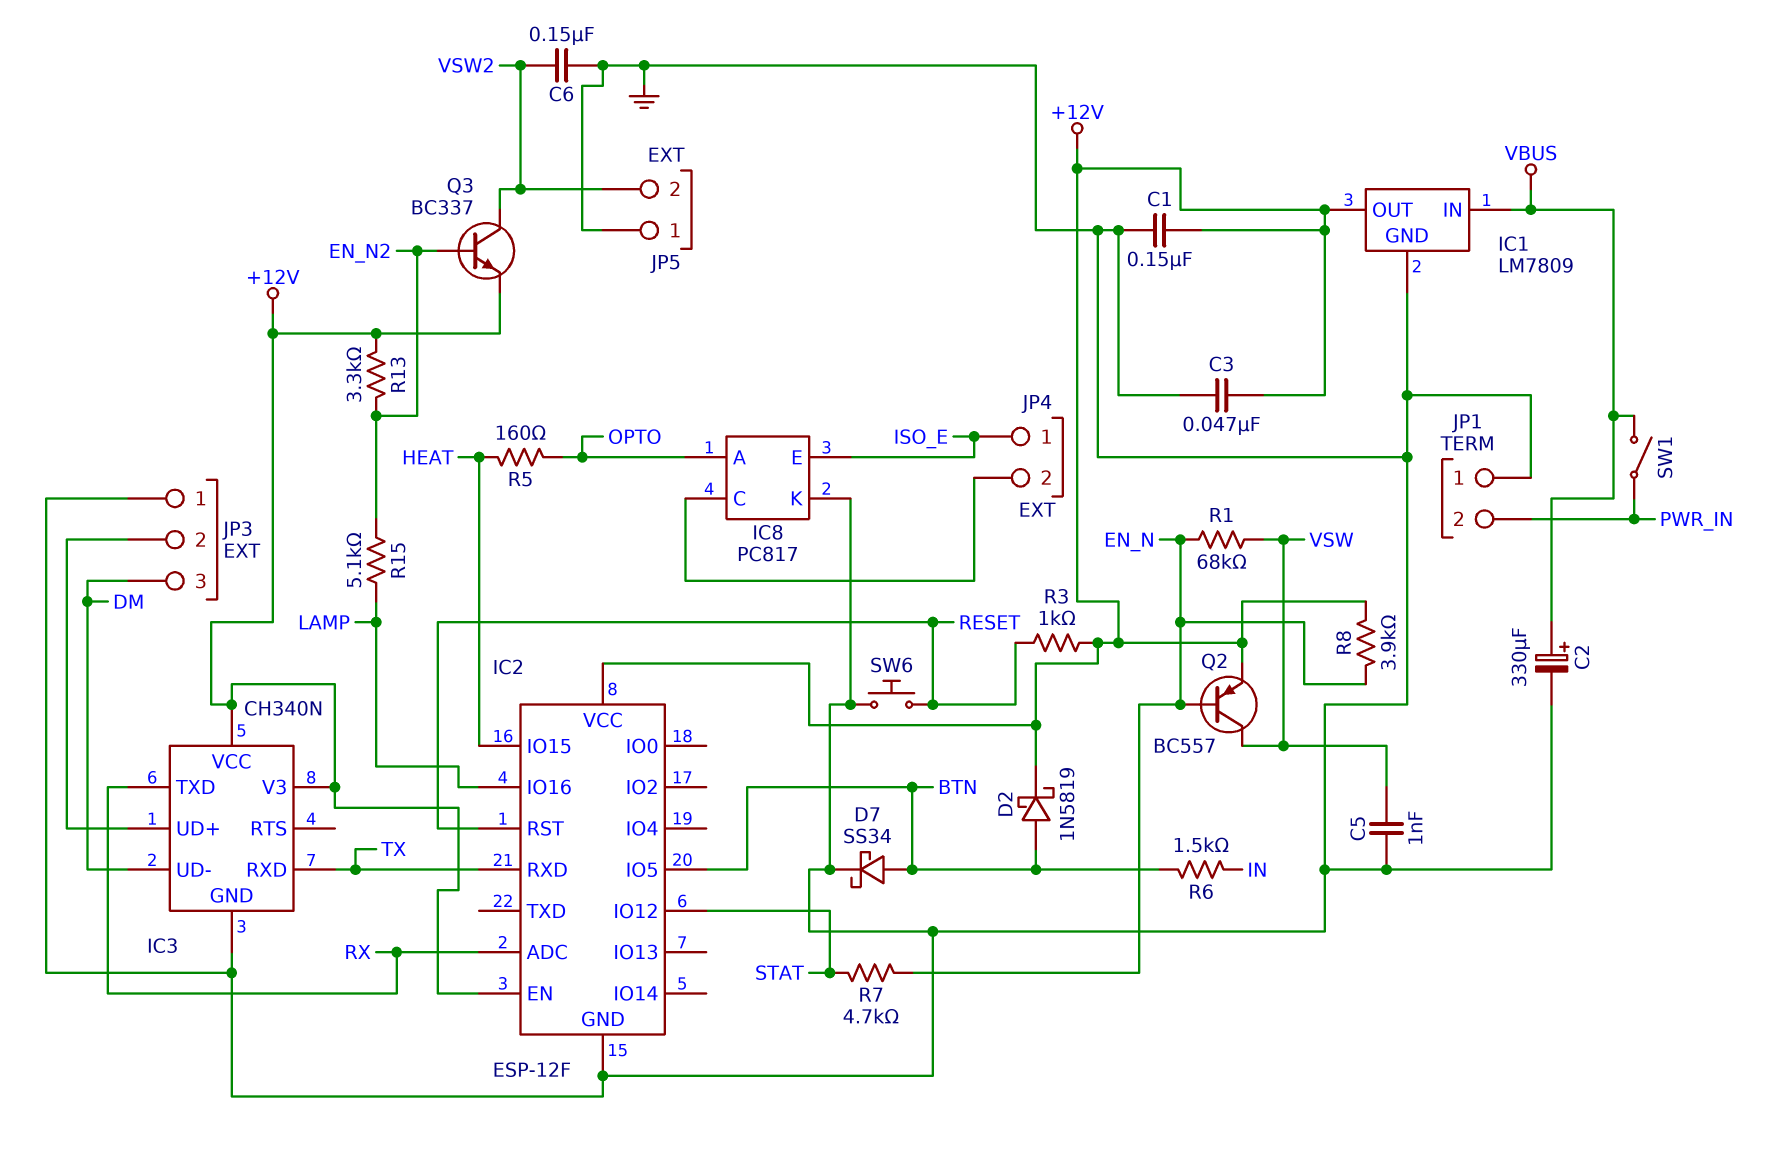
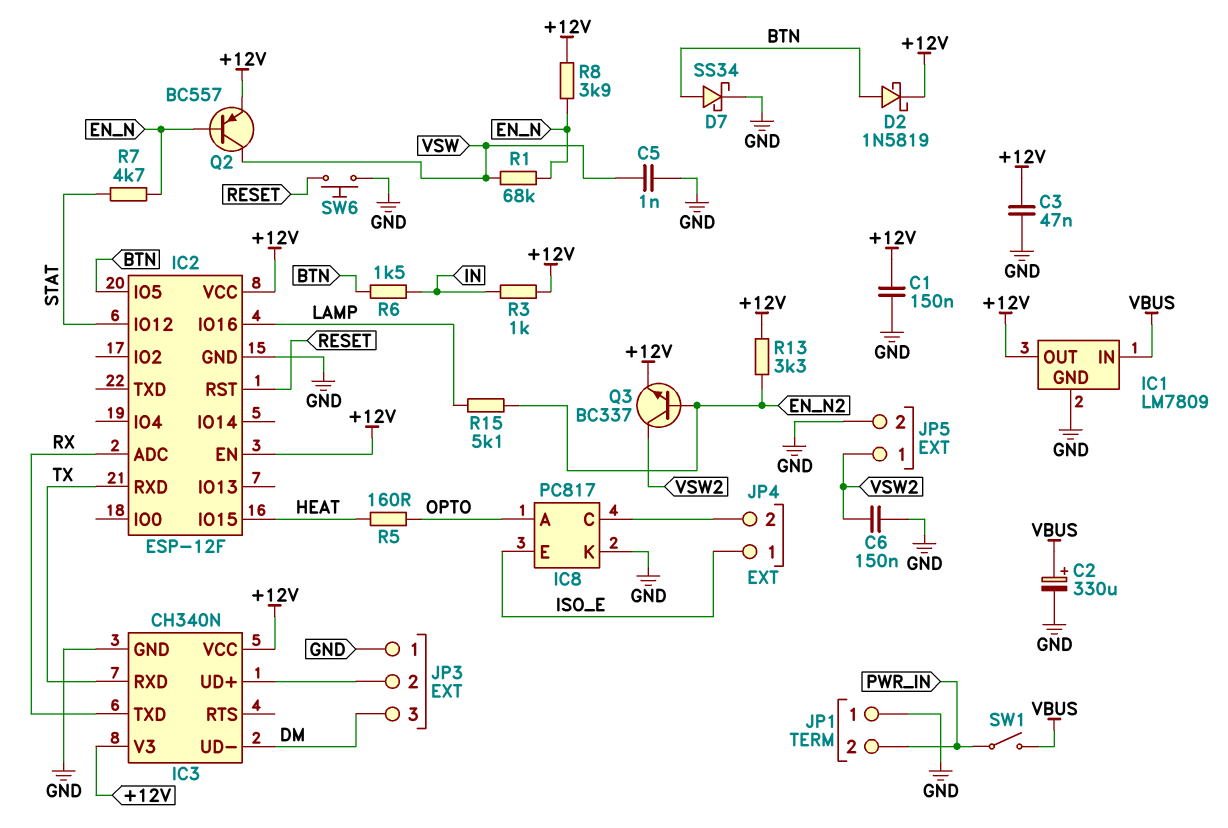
JP5 pin 1: GND -> VSW2
JP5 pin 2: VSW2 -> GND
R3: 1k (+12V, RESET) -> 1k (+12V, IN)

